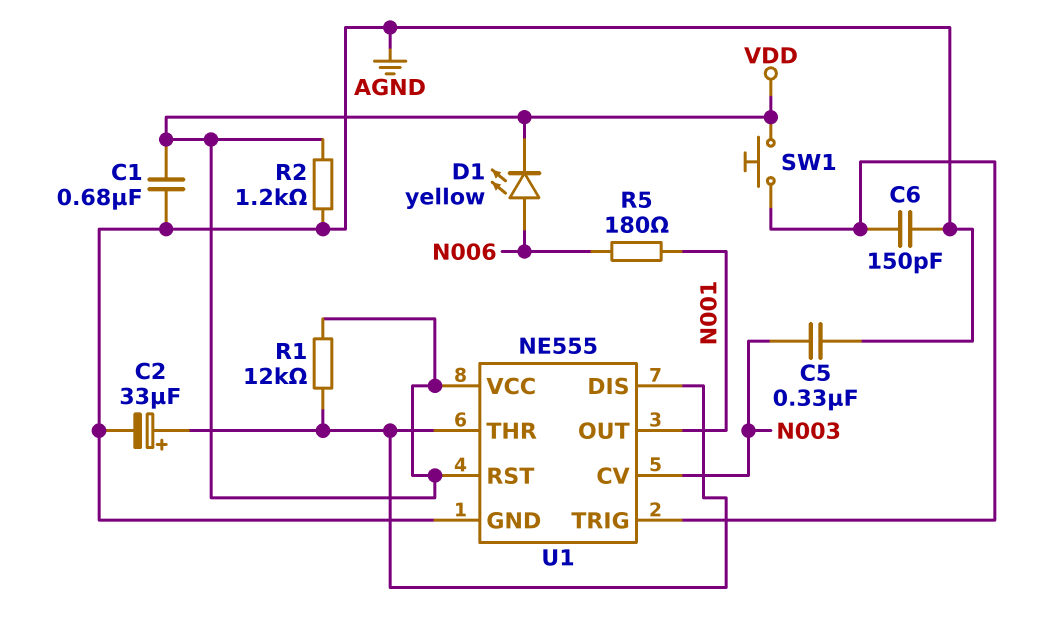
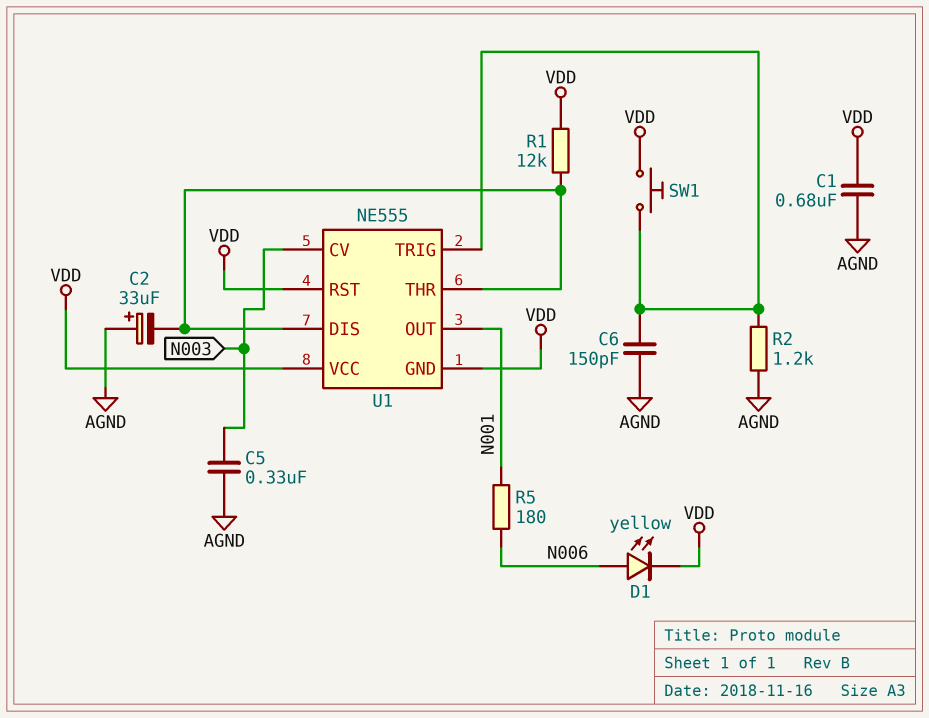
C2: 33uF (plus U1/DIS, minus AGND) -> 33uF (plus AGND, minus U1/DIS)
R2: 1.2k (AGND, VDD) -> 1.2k (AGND, U1/TRIG)
U1 pin GND: AGND -> VDD

